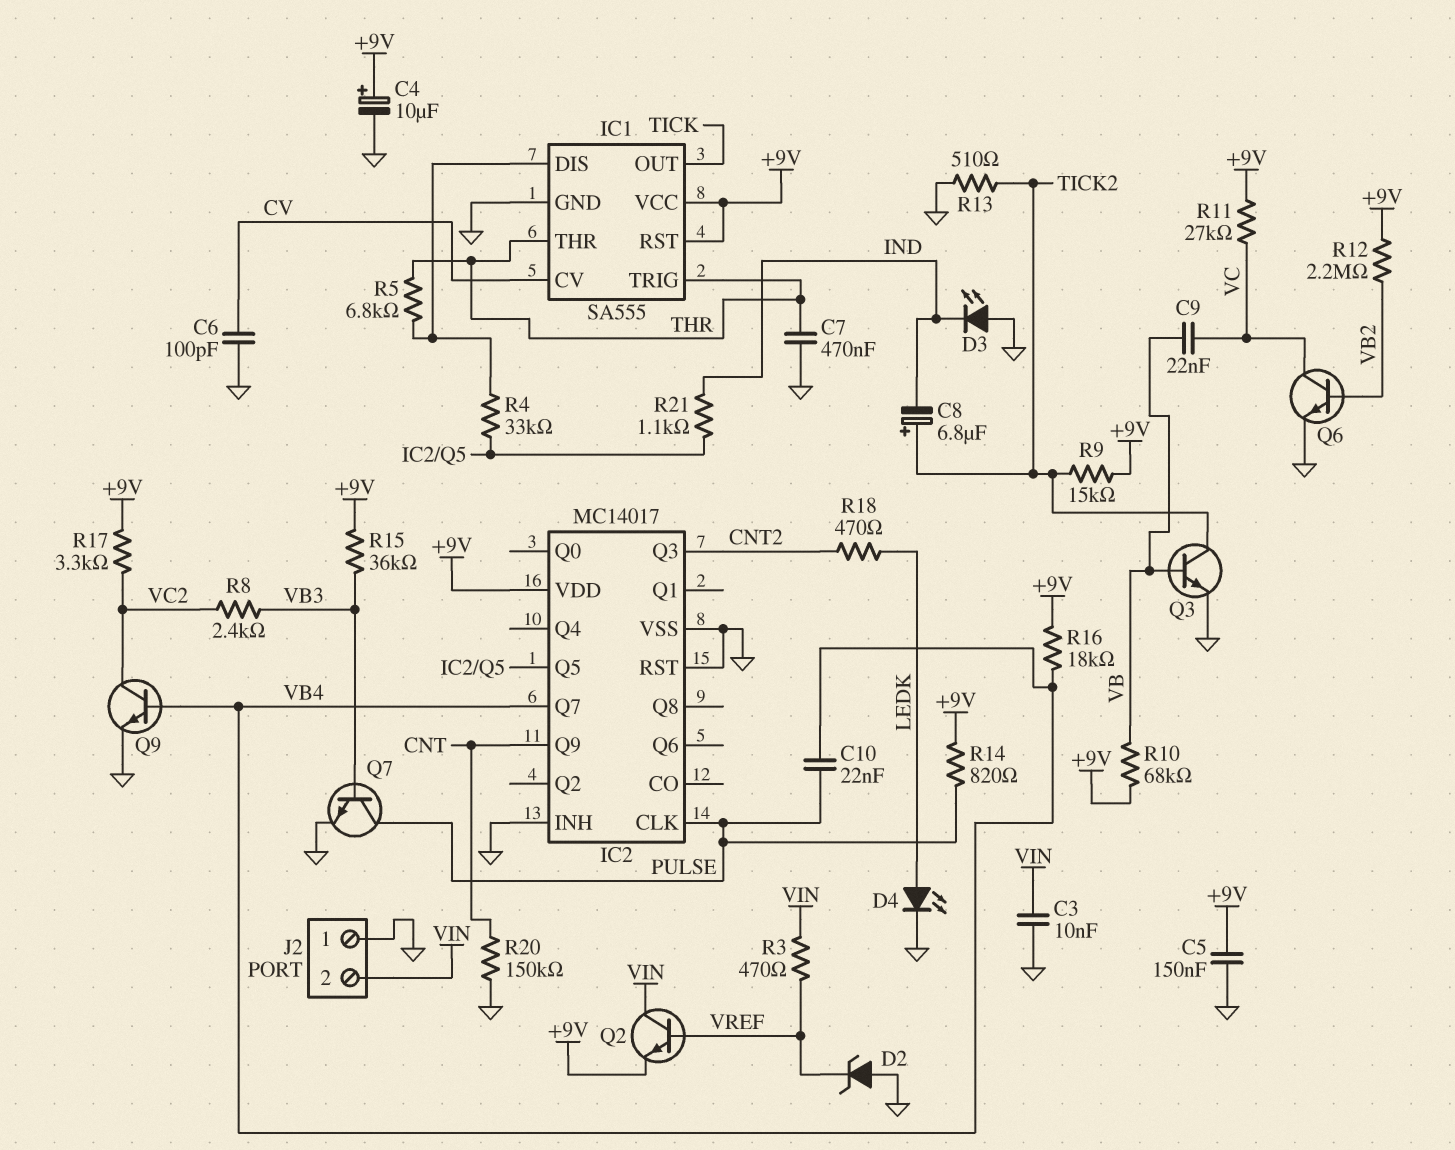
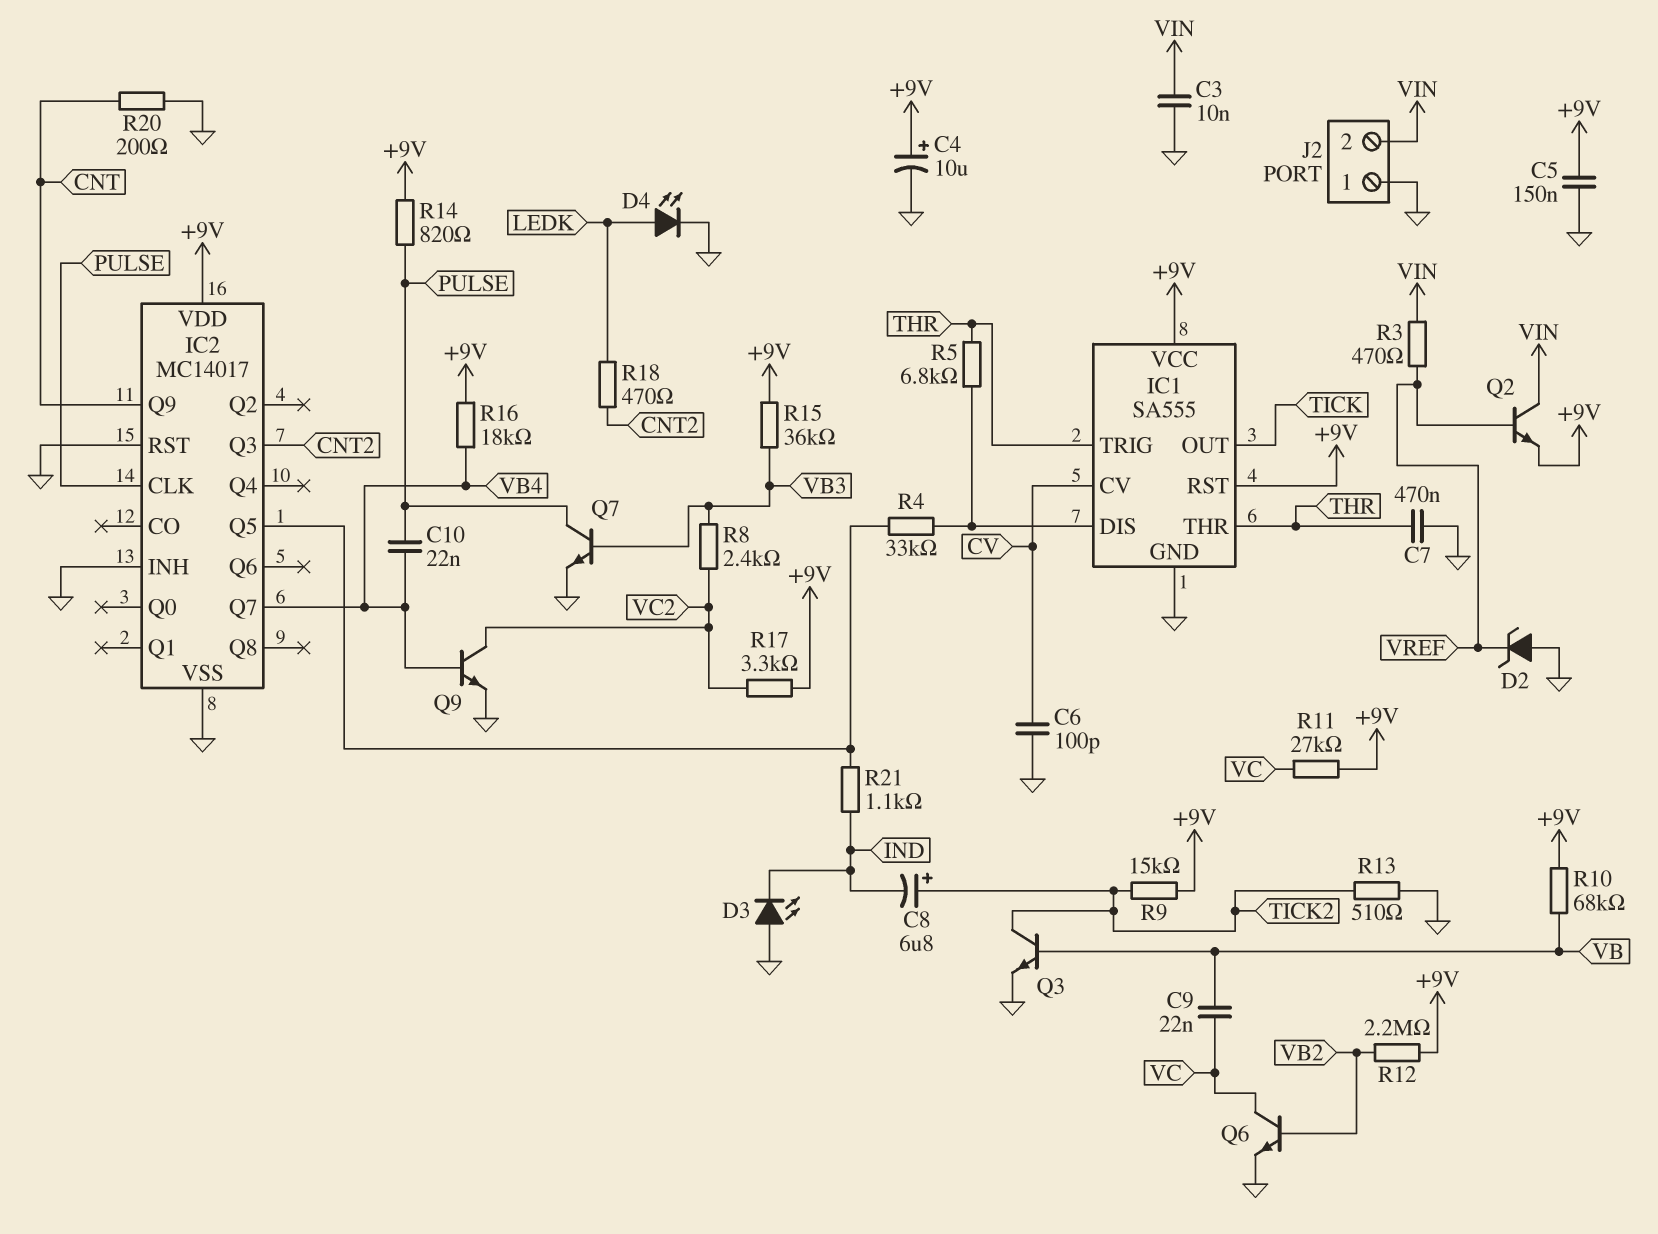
R20: 150k (CNT, GND) -> 200 (CNT, GND)

